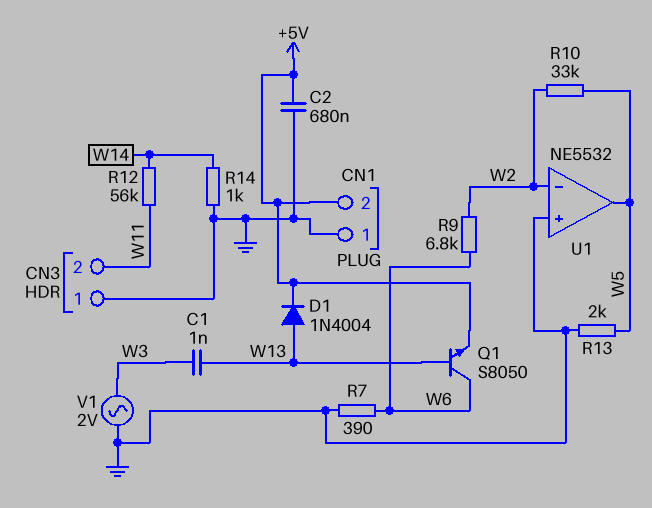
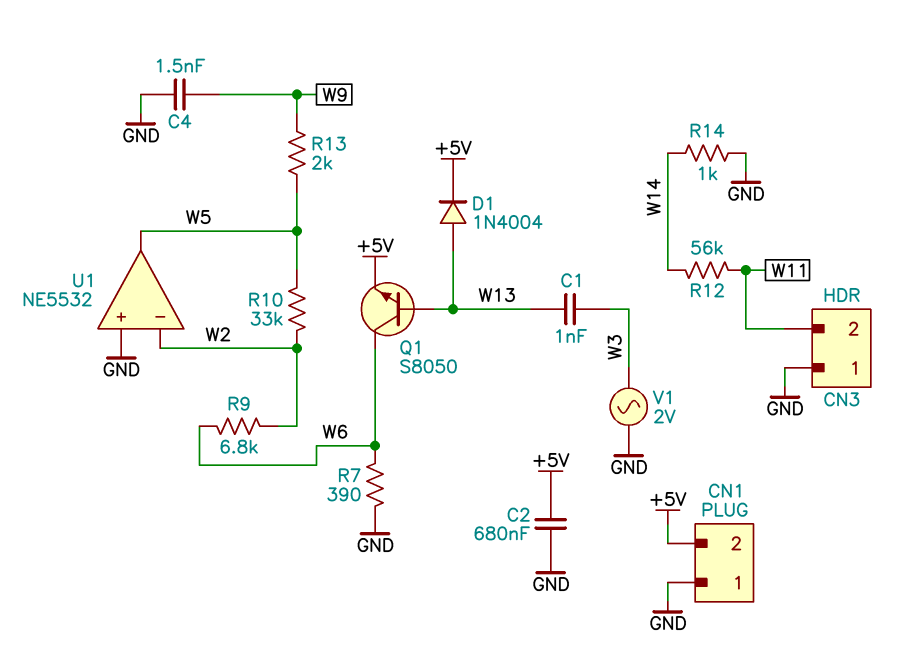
C4: none -> 1.5nF (GND, W9)
R13: 2k (GND, W5) -> 2k (W5, W9)

